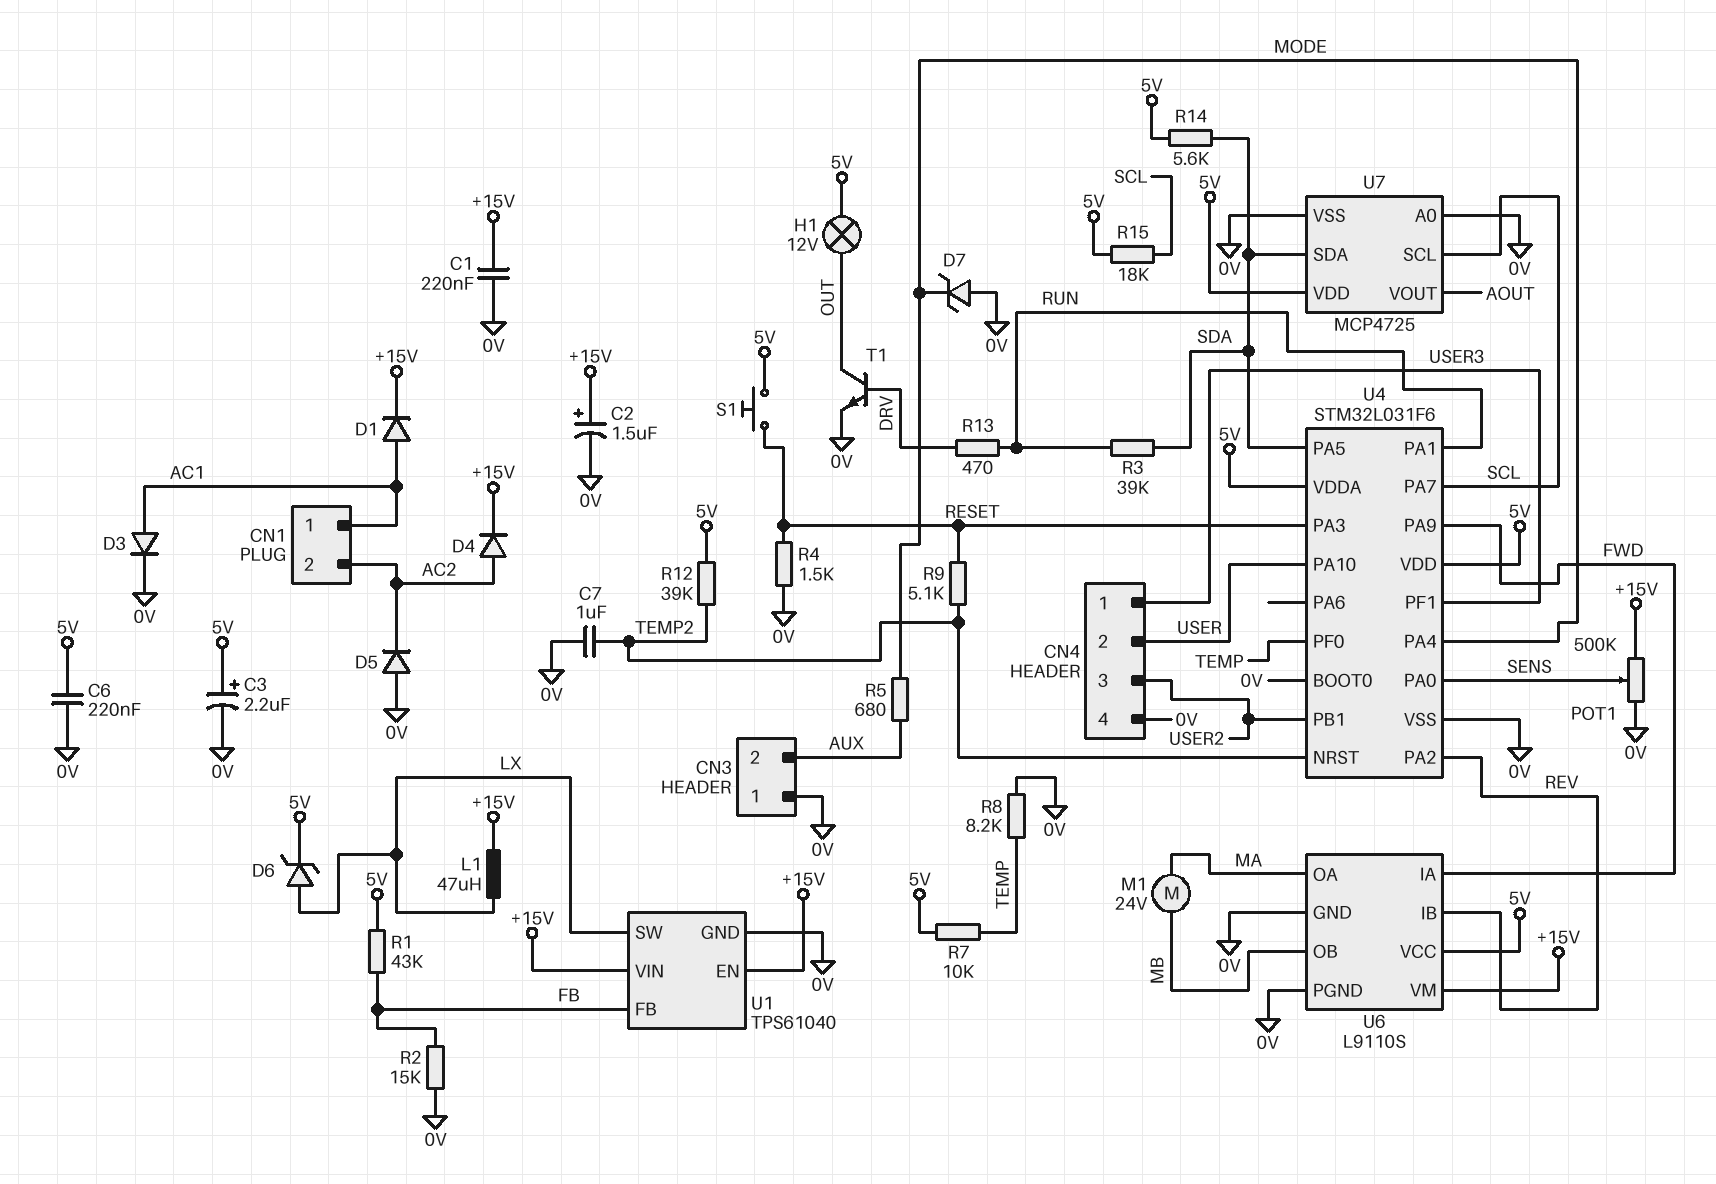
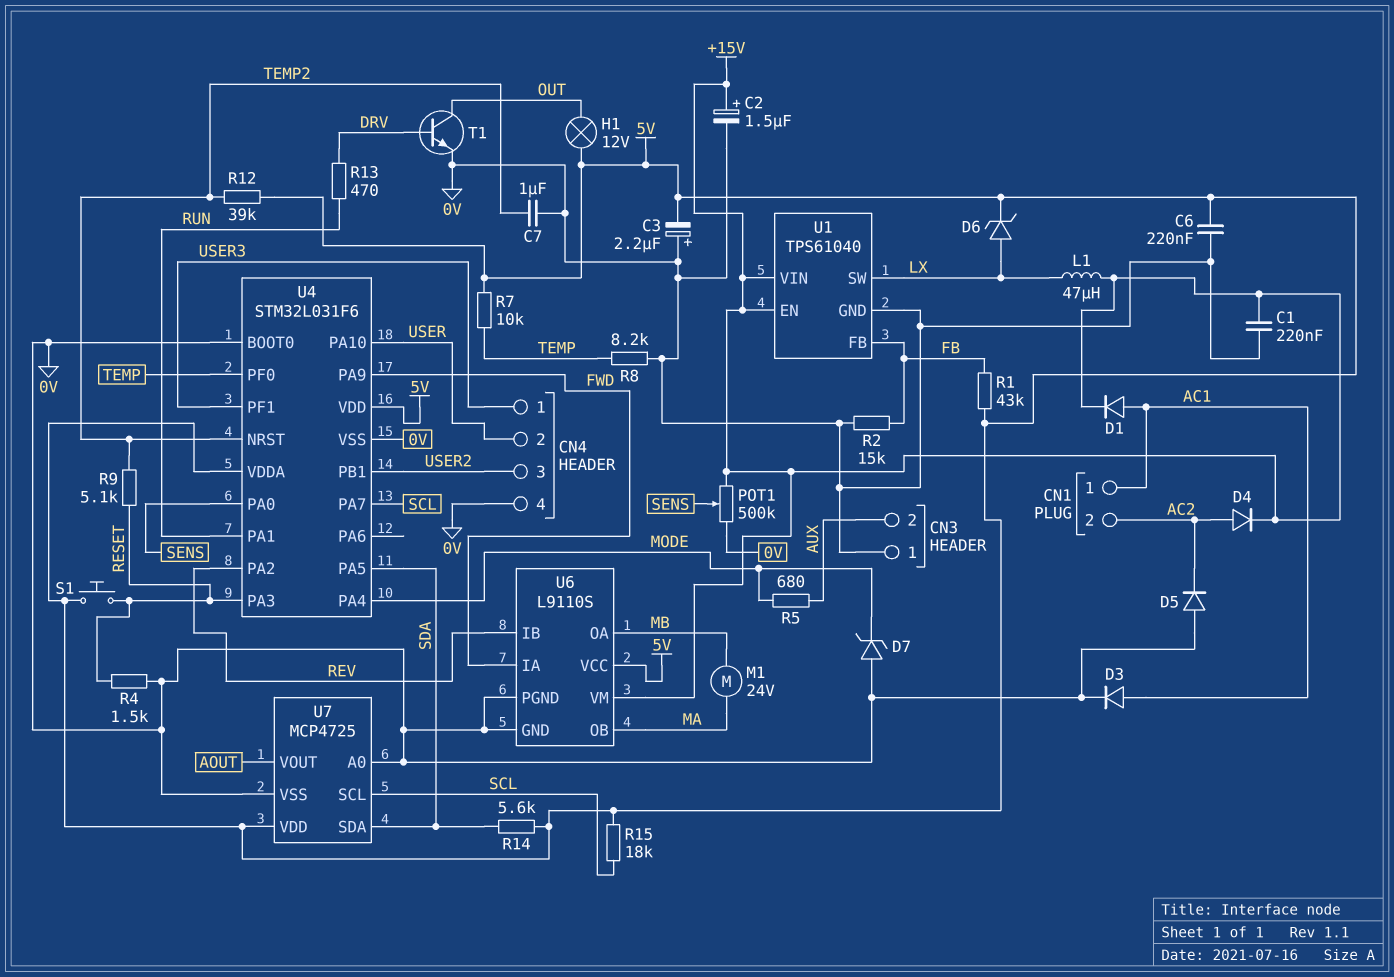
C3: 2.2uF (plus 5V, minus 0V) -> 2.2uF (plus 0V, minus 5V)
R3: 39k (RUN, SDA) -> none
U6 pin OA: MA -> MB
U6 pin OB: MB -> MA

